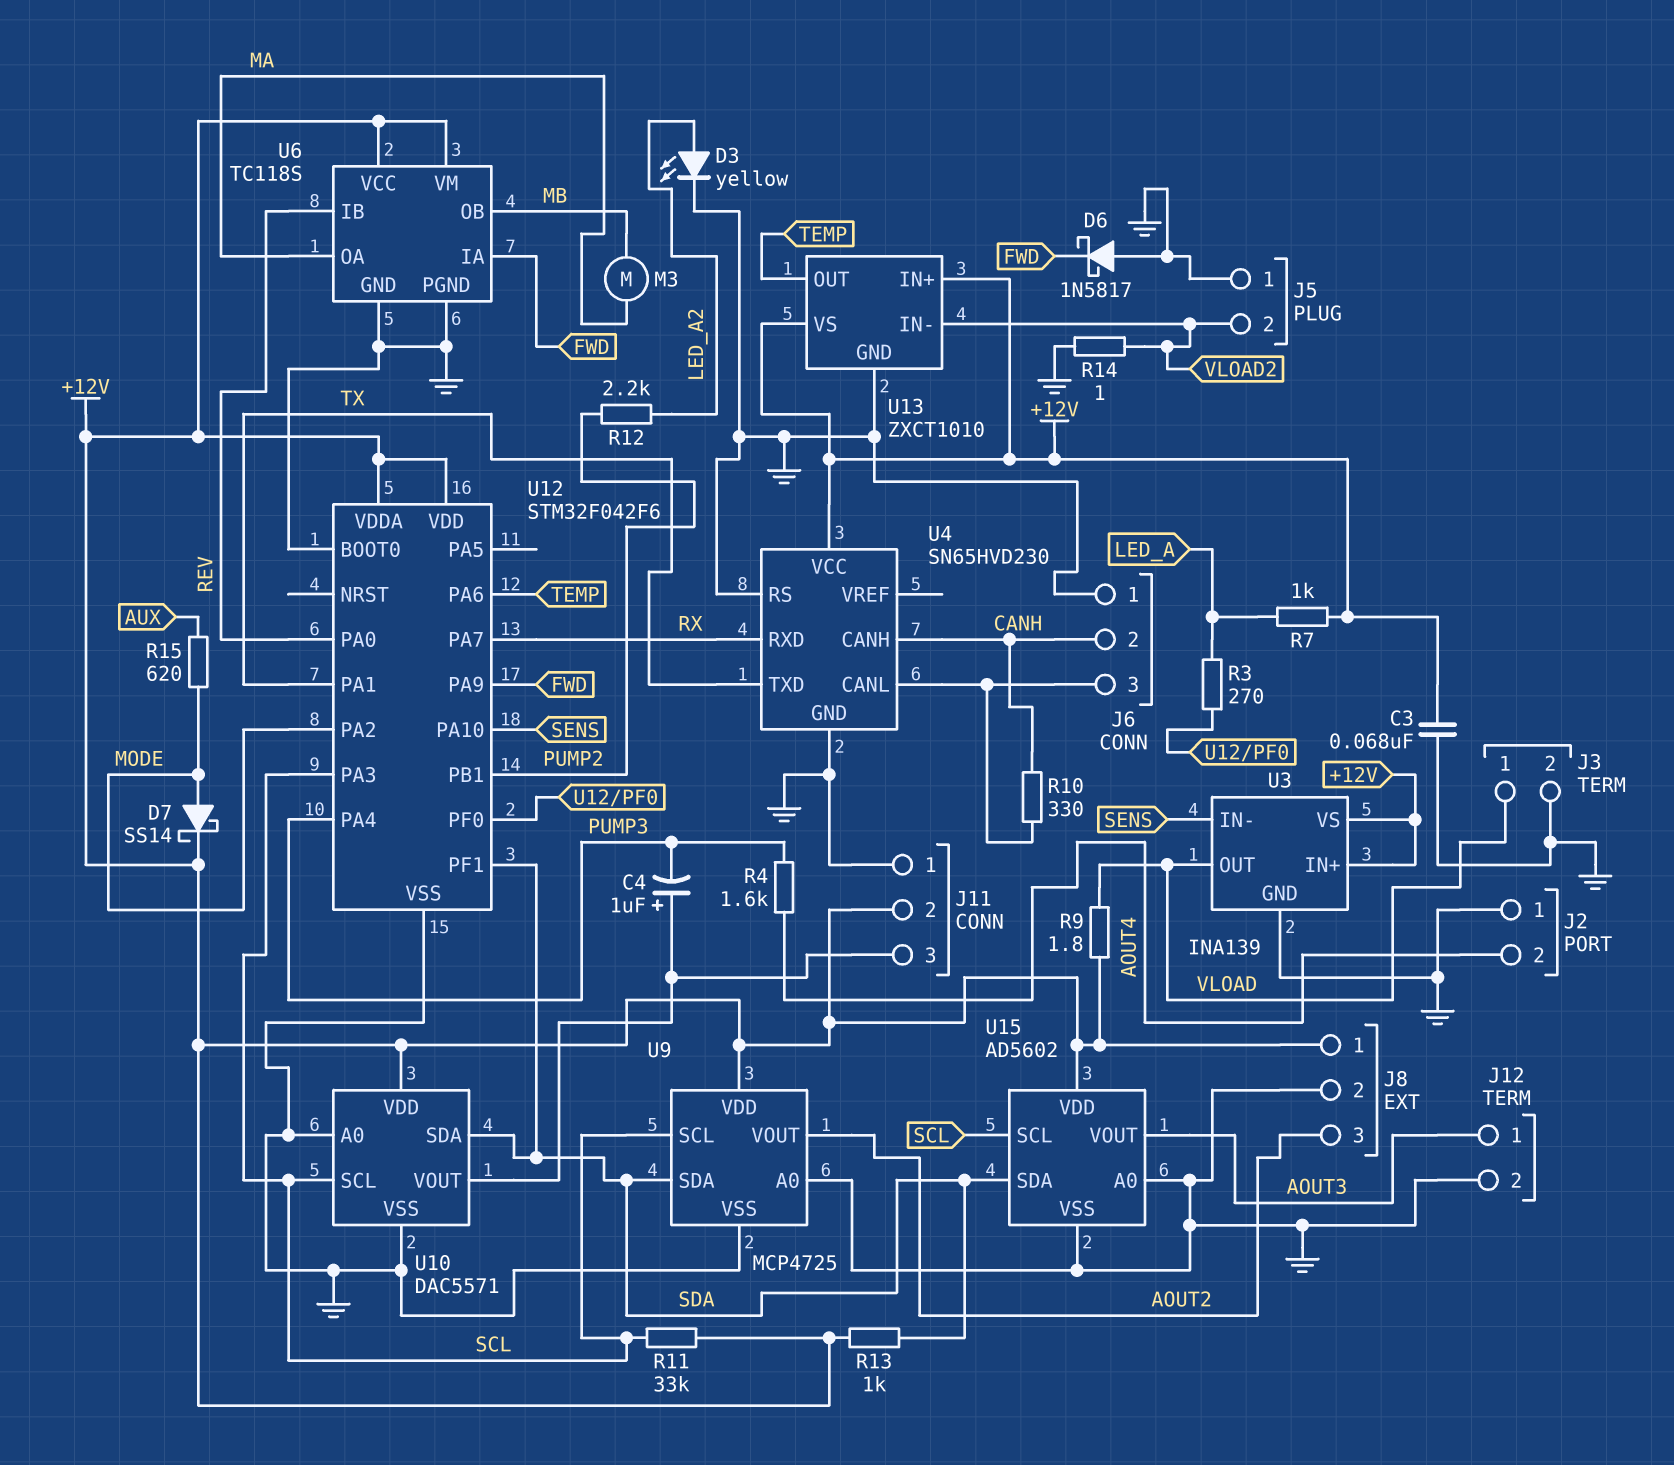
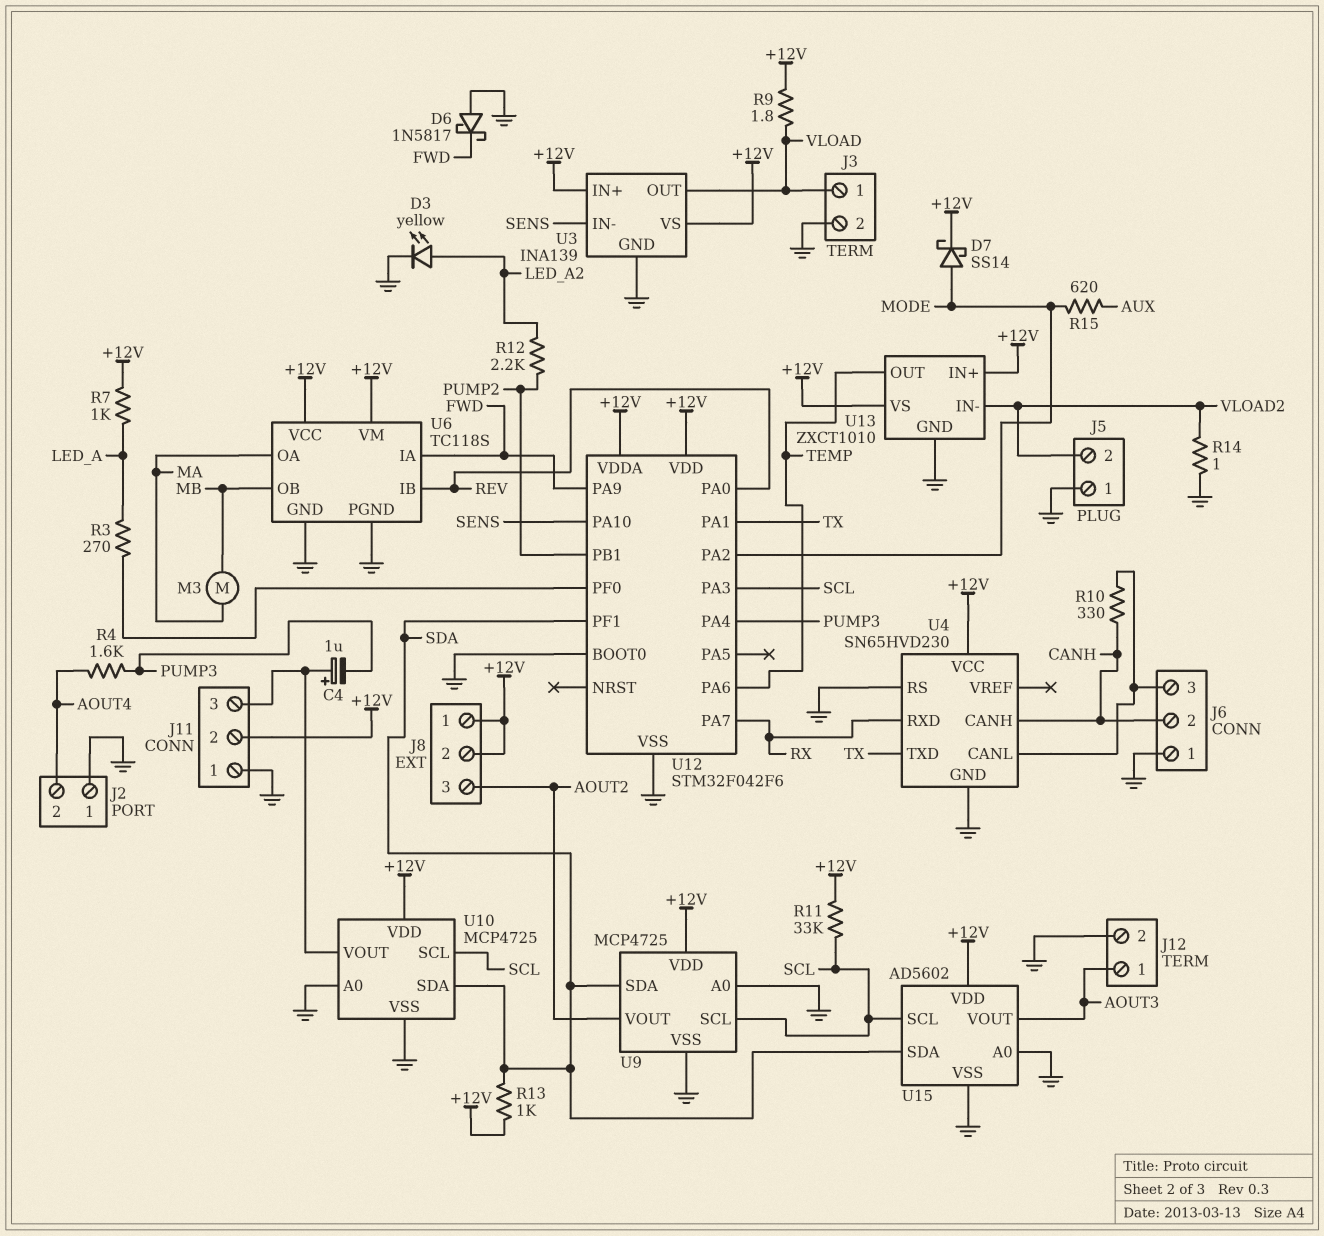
C3: 68nF (+12V, GND) -> none
J8 pin 2: GND -> +12V
U10: DAC5571 -> MCP4725

